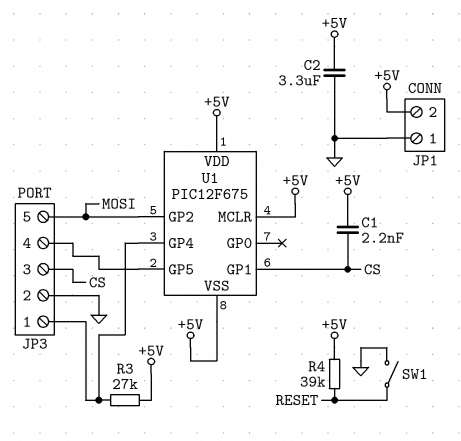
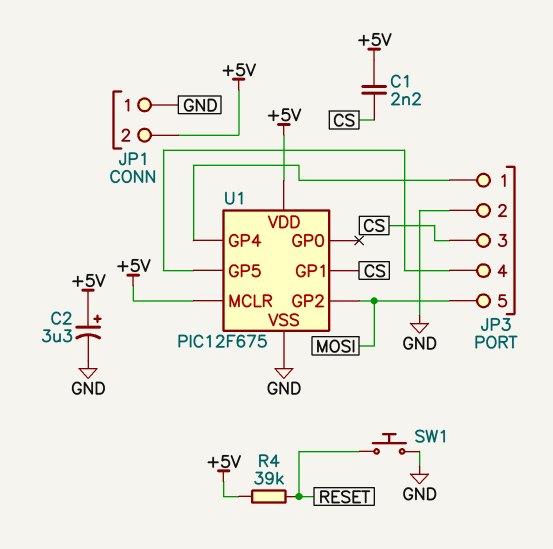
C2: 3.3uF (+5V, GND) -> 3.3uF (plus +5V, minus GND)
R3: 27k (+5V, JP3/1) -> none
SW1: switch (GND, RESET) -> button (GND, RESET)
U1 pin VSS: +5V -> GND

